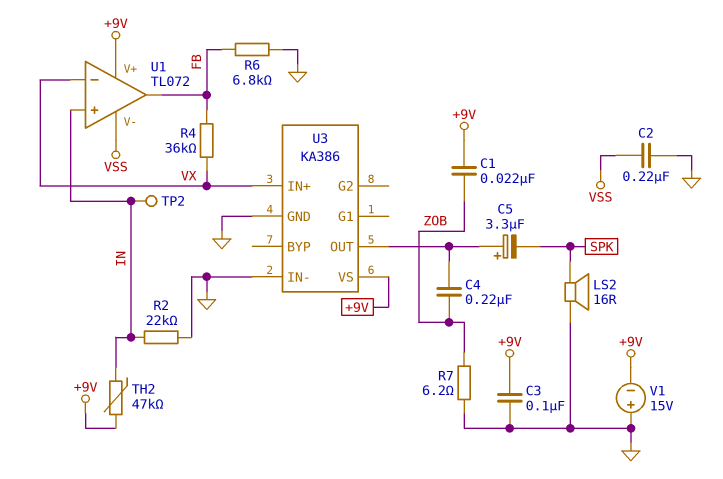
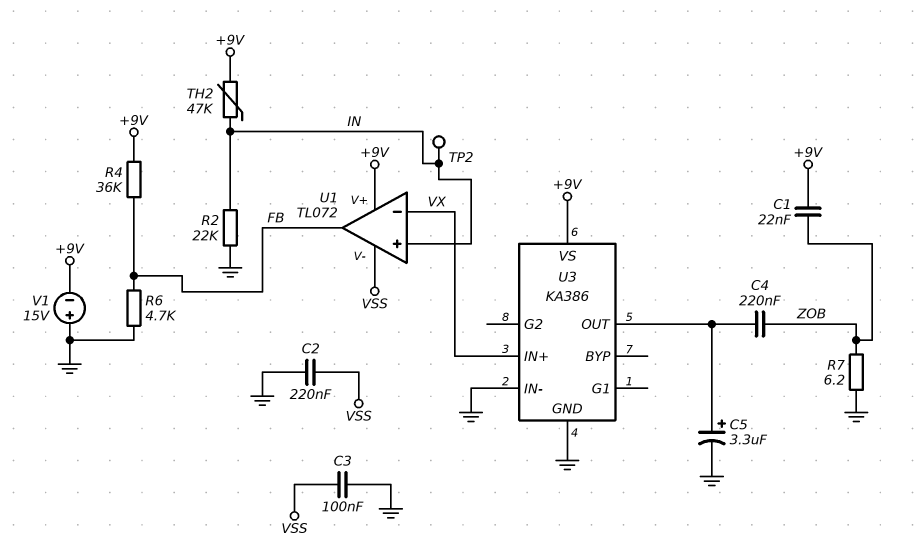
C3: 100nF (+9V, GND) -> 100nF (GND, VSS)
C5: 3.3uF (plus U3/OUT, minus SPK) -> 3.3uF (plus U3/OUT, minus GND)
LS2: speaker 16R (GND, SPK) -> none
R4: 36k (FB, VX) -> 36k (+9V, FB)
R6: 6.8k (FB, GND) -> 4.7k (FB, GND)

